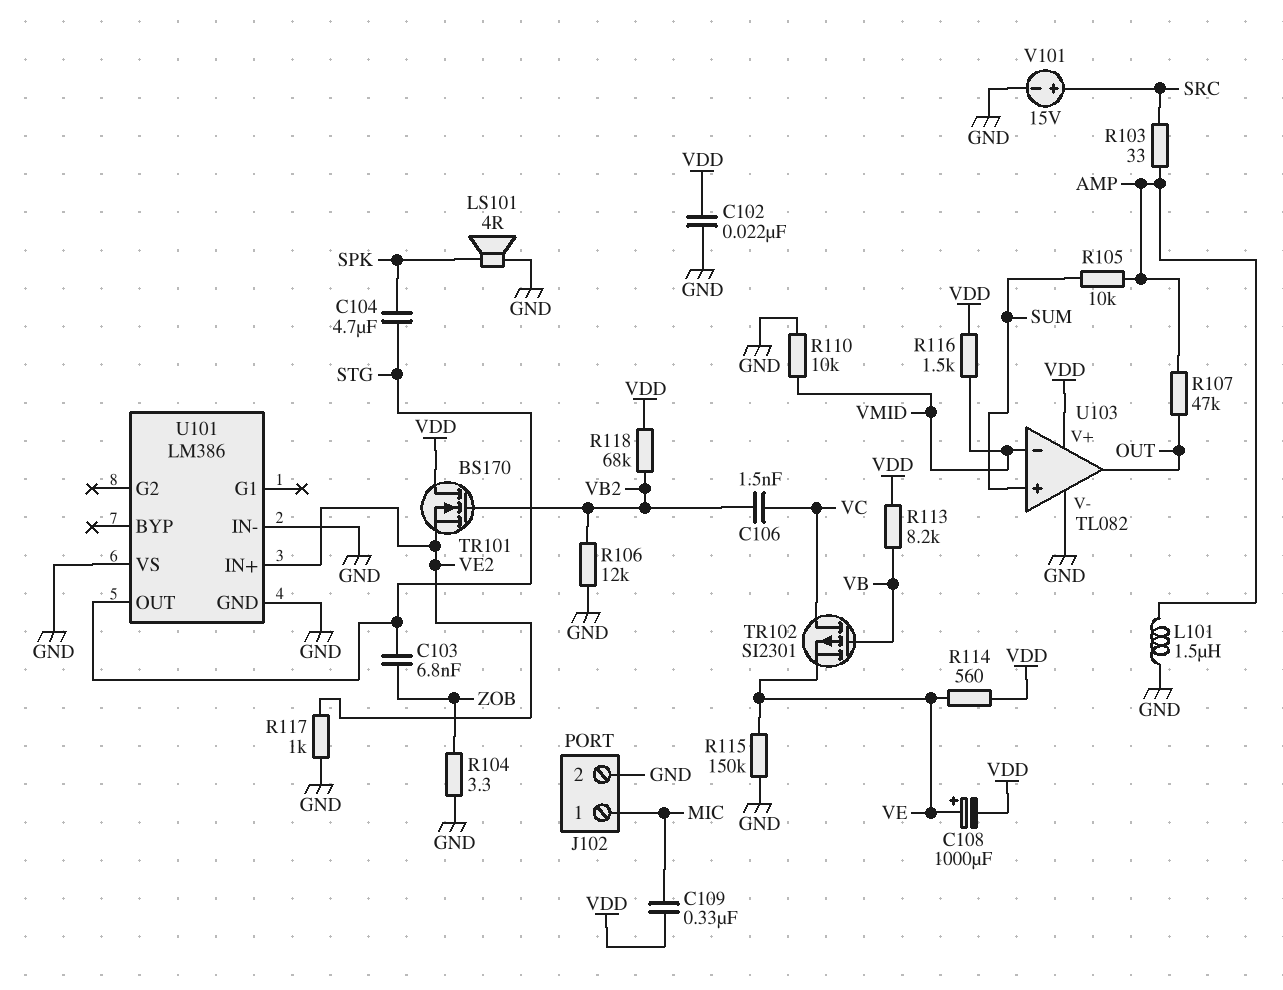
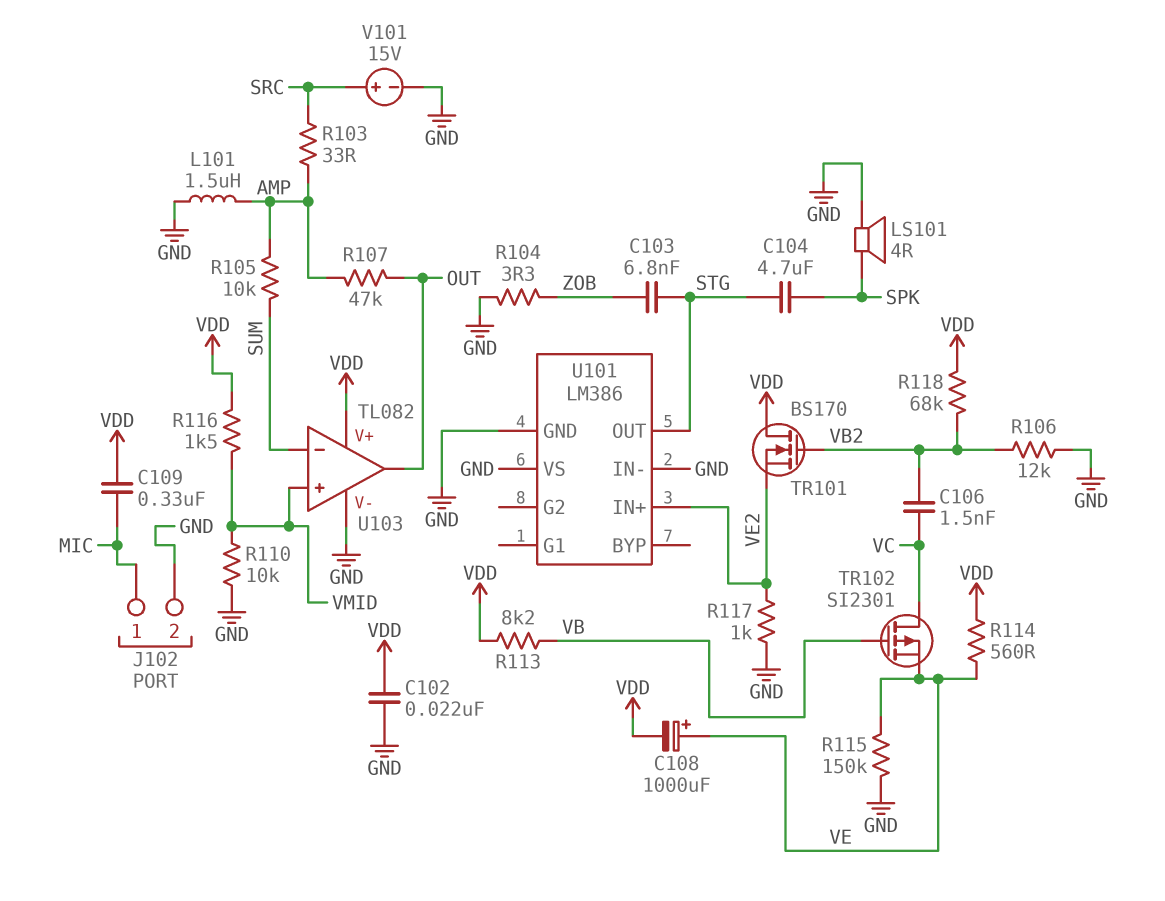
U103 pin in+: SUM -> VMID
U103 pin in-: VMID -> SUM

